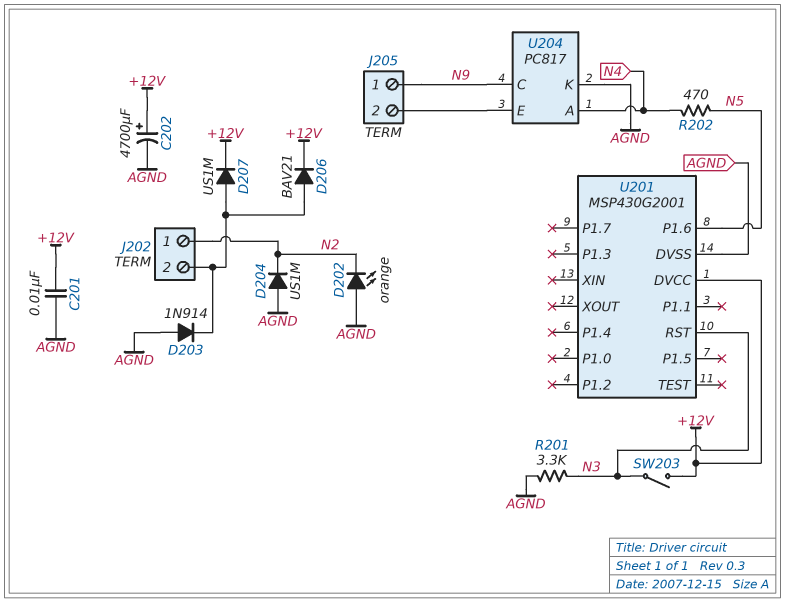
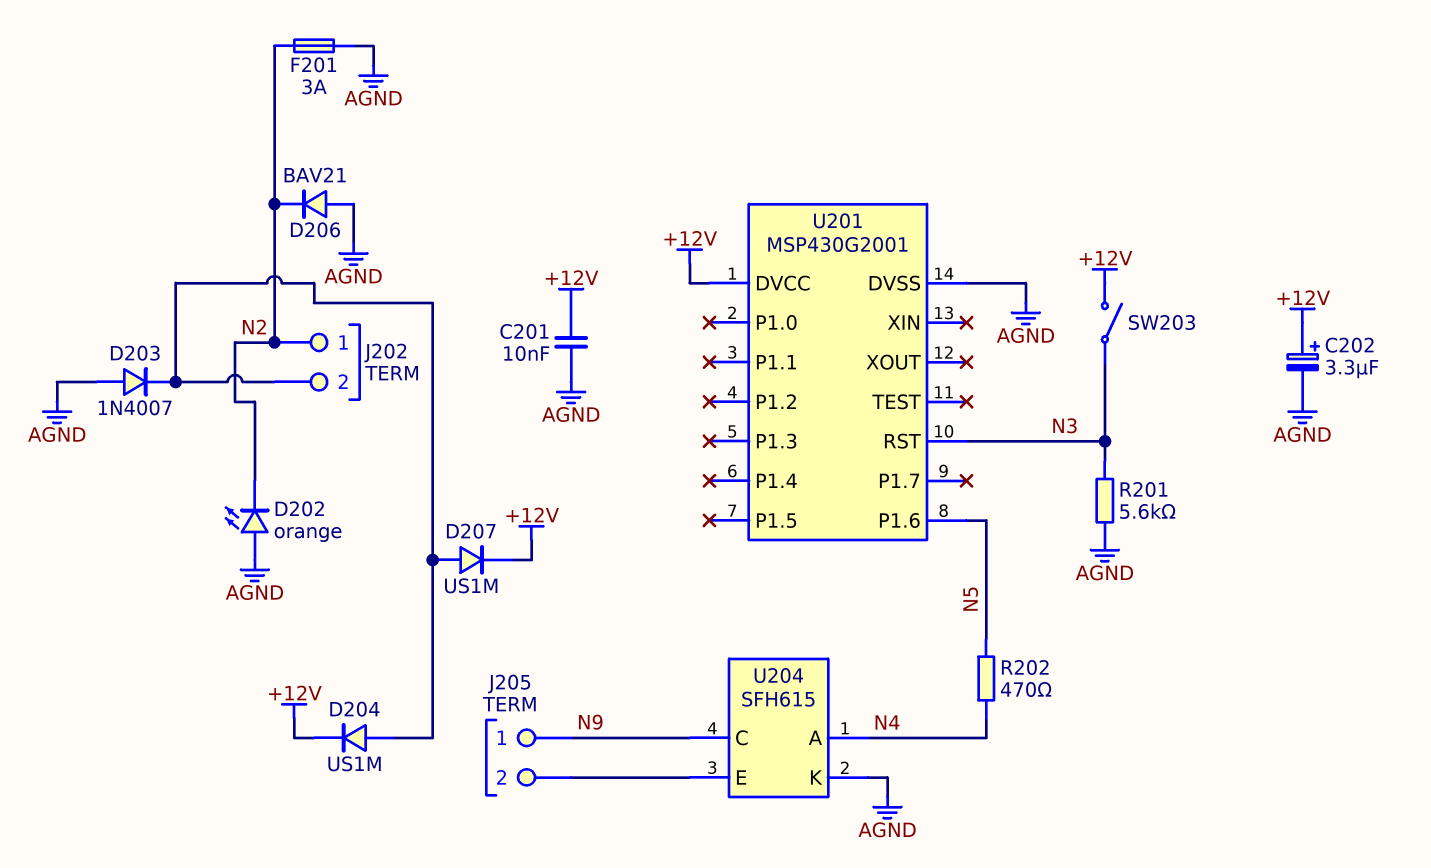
C202: 4700uF (plus +12V, minus AGND) -> 3.3uF (plus +12V, minus AGND)
D203: diode 1N914 (A AGND, K J202/2) -> diode 1N4007 (A AGND, K J202/2)
D204: diode US1M (A AGND, K N2) -> diode US1M (A J202/2, K +12V)
D206: diode BAV21 (A J202/2, K +12V) -> diode BAV21 (A AGND, K N2)
F201: none -> 3A (AGND, N2)
R201: 3.3k (AGND, N3) -> 5.6k (AGND, N3)
U204: PC817 -> SFH615

